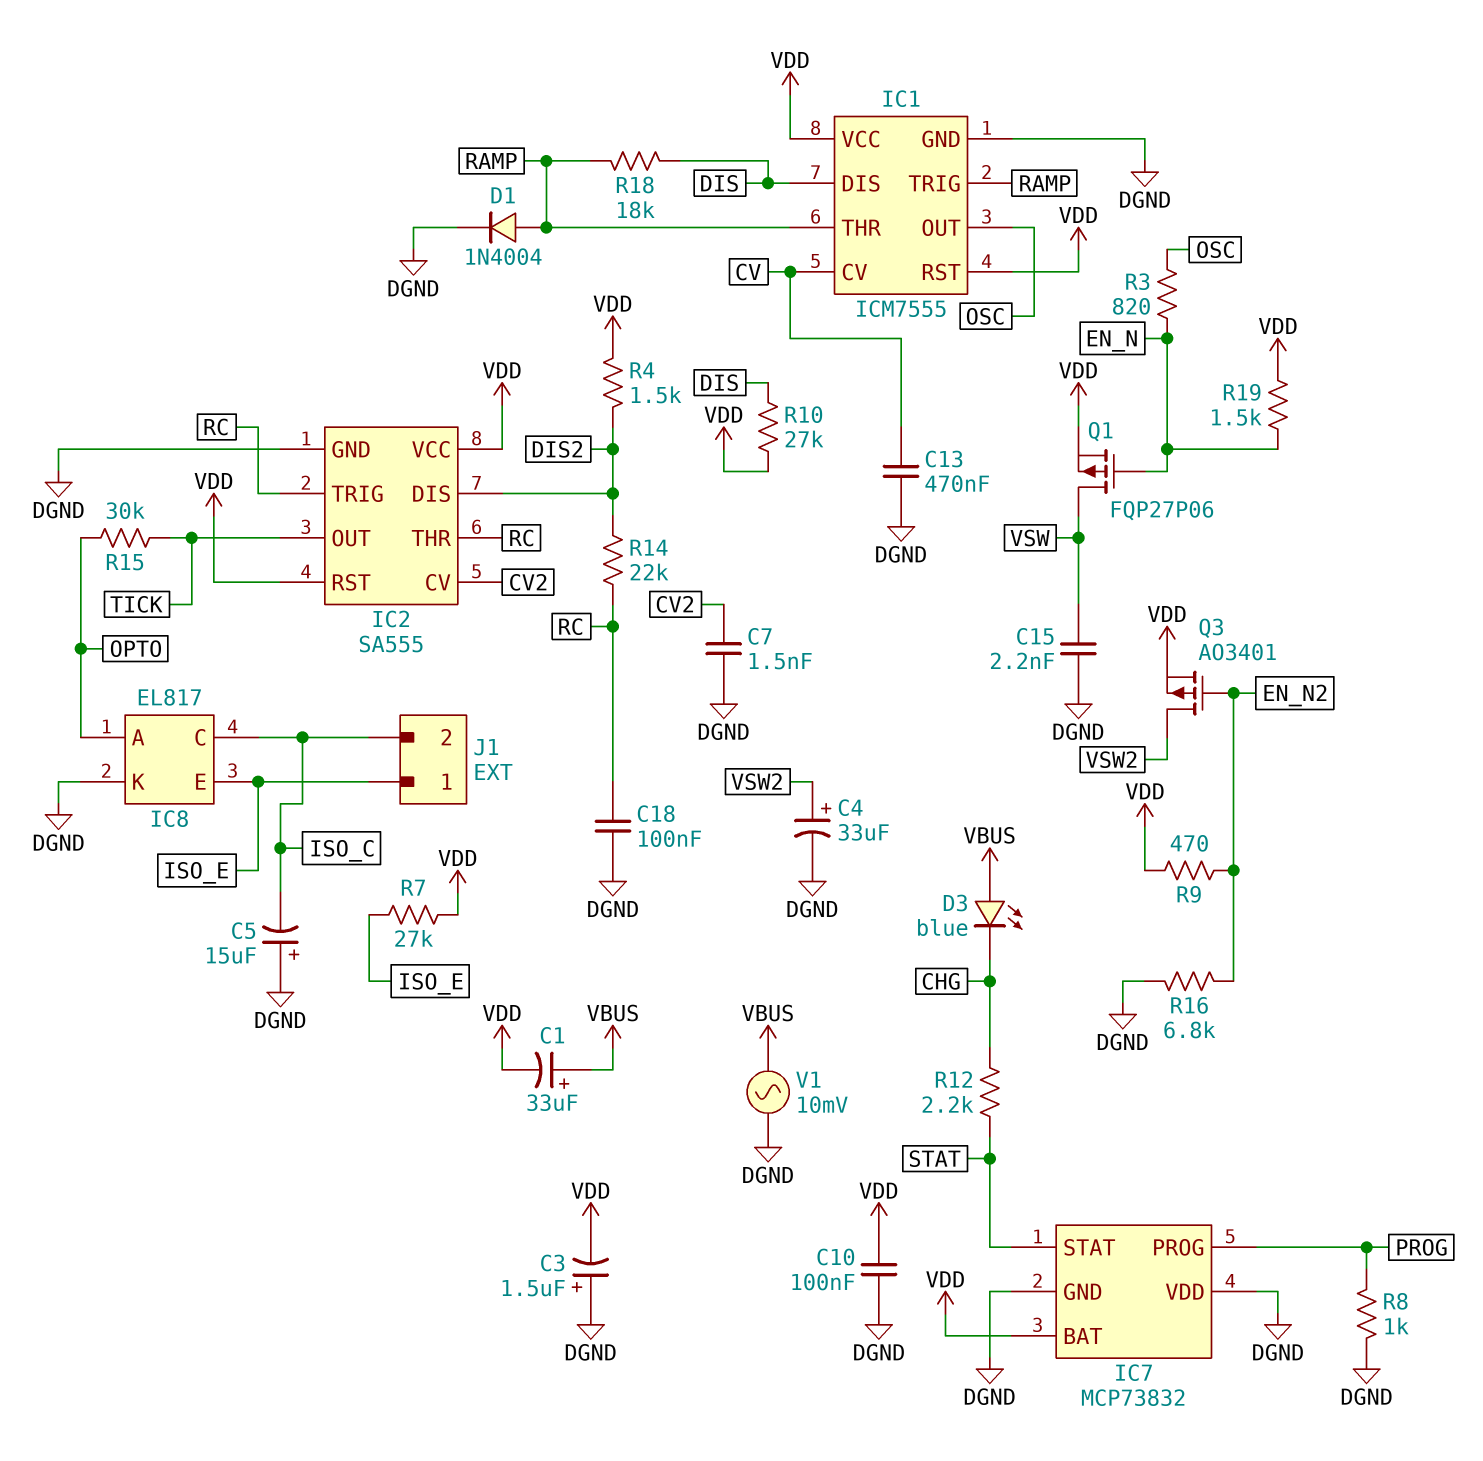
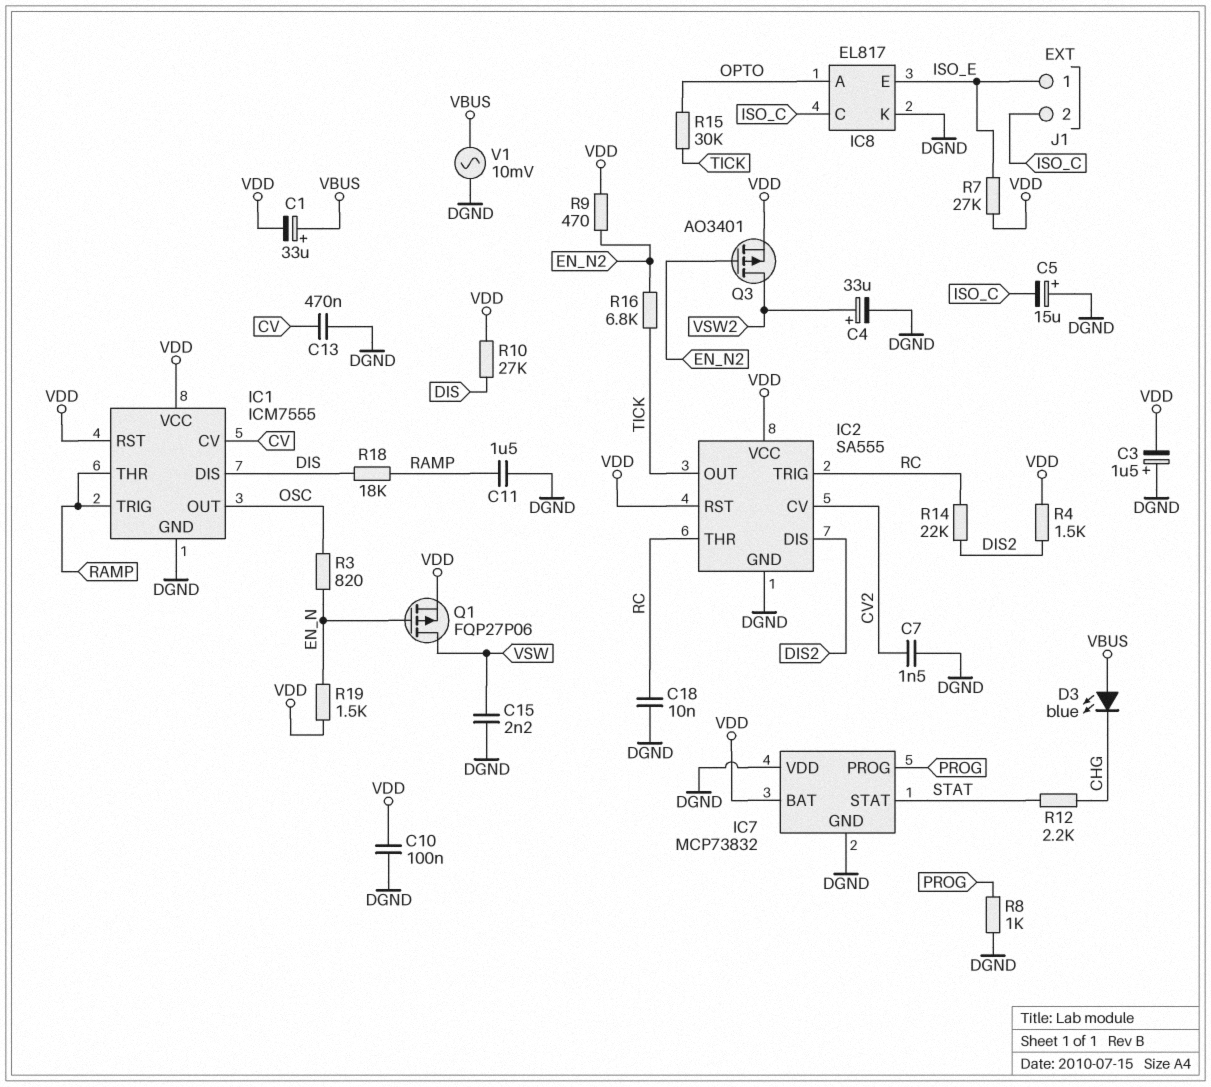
C11: none -> 1.5uF (DGND, RAMP)
C18: 100nF (DGND, RC) -> 10nF (DGND, RC)
D1: diode 1N4004 (A RAMP, K DGND) -> none
R16: 6.8k (DGND, EN_N2) -> 6.8k (EN_N2, TICK)

